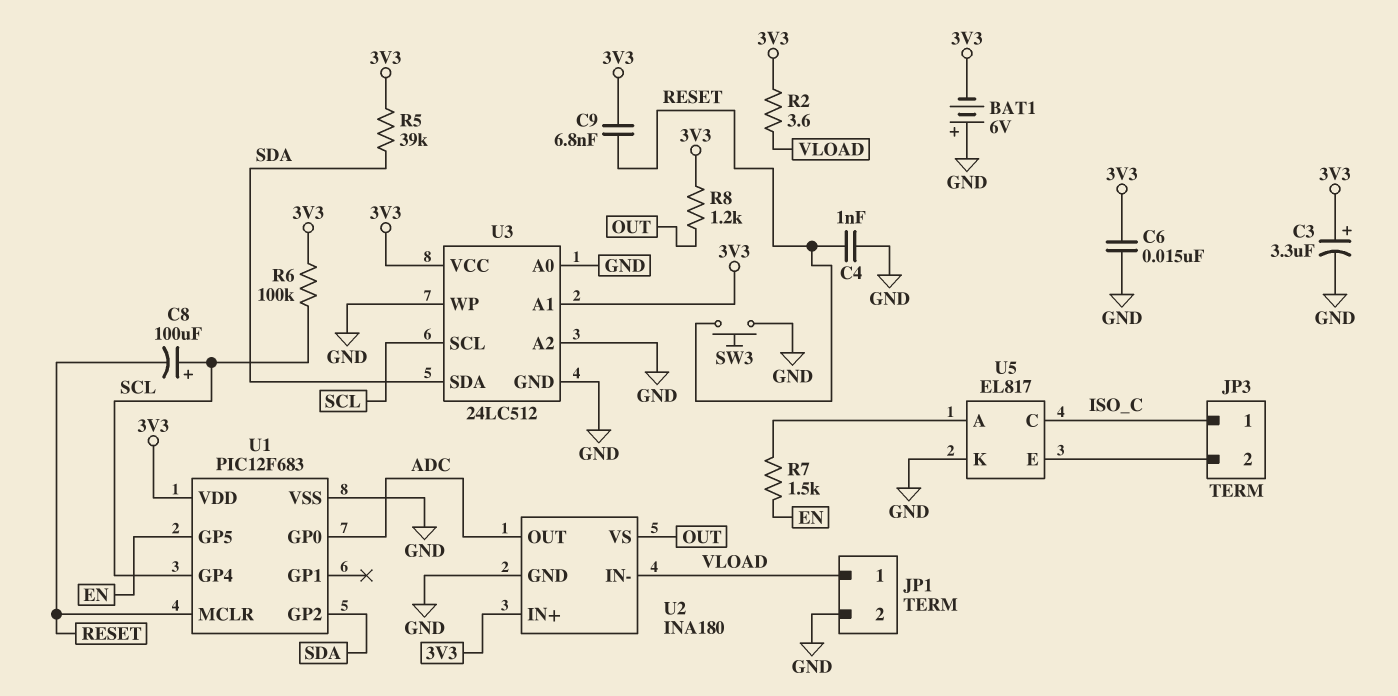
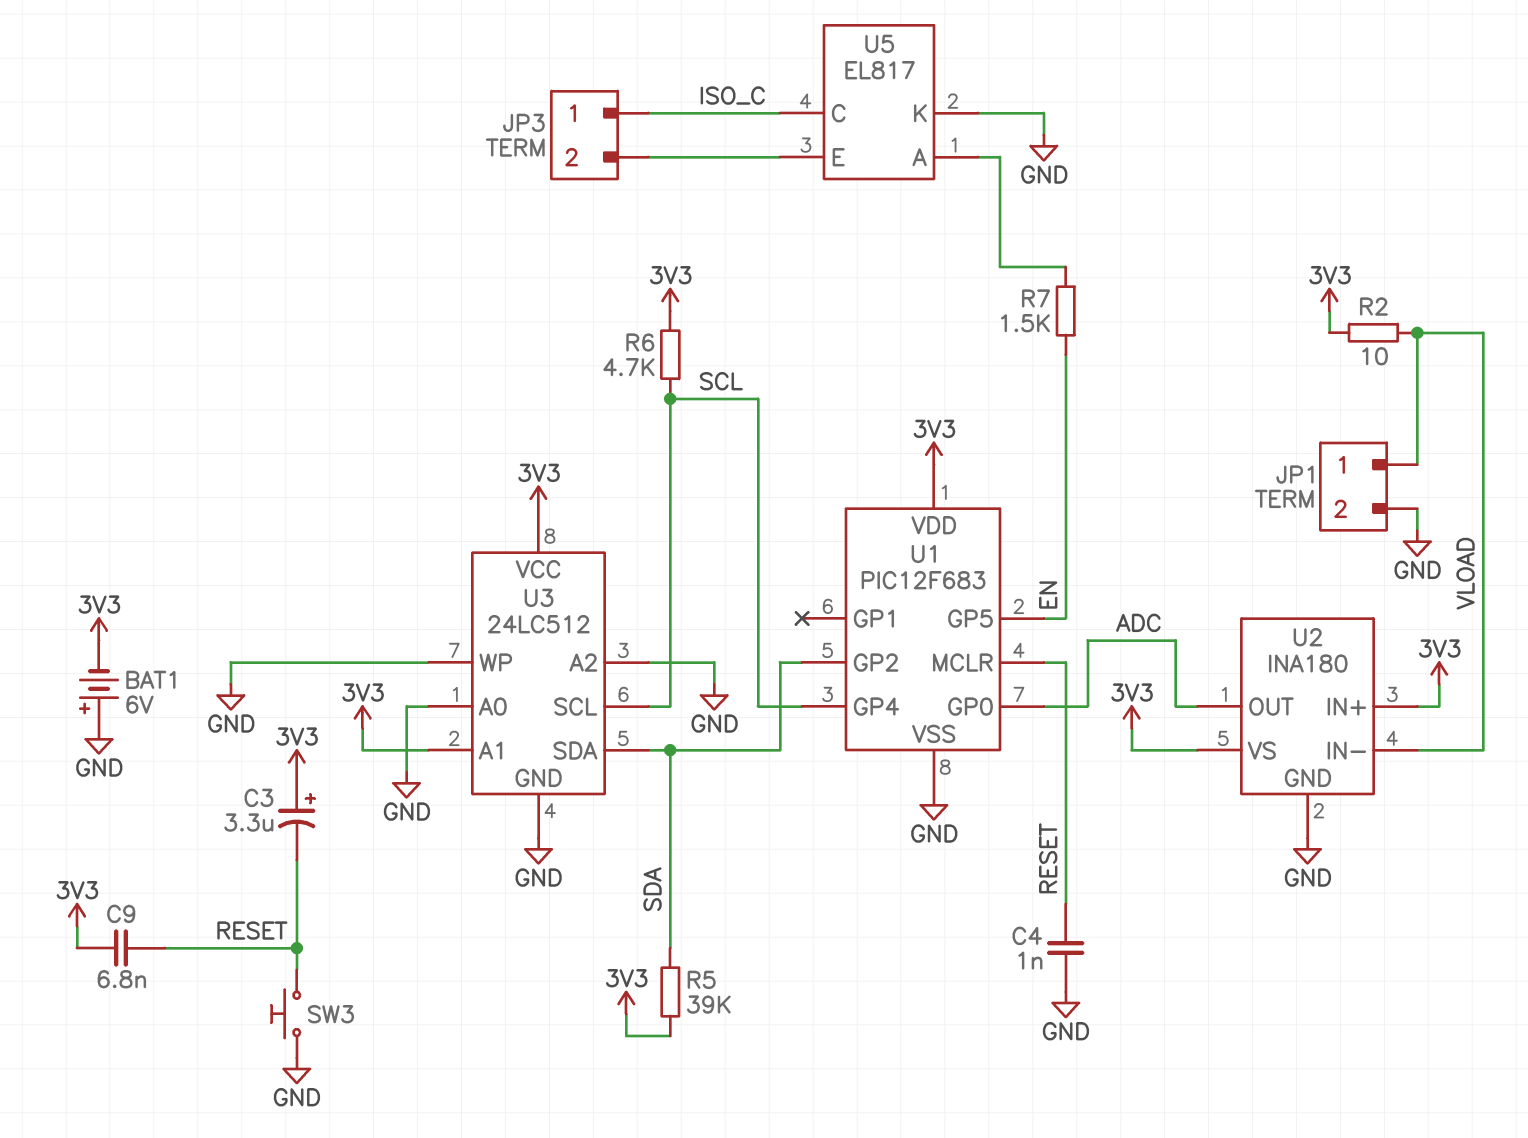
C3: 3.3uF (plus 3V3, minus GND) -> 3.3uF (plus 3V3, minus RESET)
C6: 15nF (3V3, GND) -> none
C8: 100uF (plus SCL, minus RESET) -> none
R2: 3.6 (3V3, VLOAD) -> 10 (3V3, VLOAD)
R6: 100k (3V3, SCL) -> 4.7k (3V3, SCL)
R8: 1.2k (3V3, OUT) -> none
U2 pin VS: OUT -> 3V3

